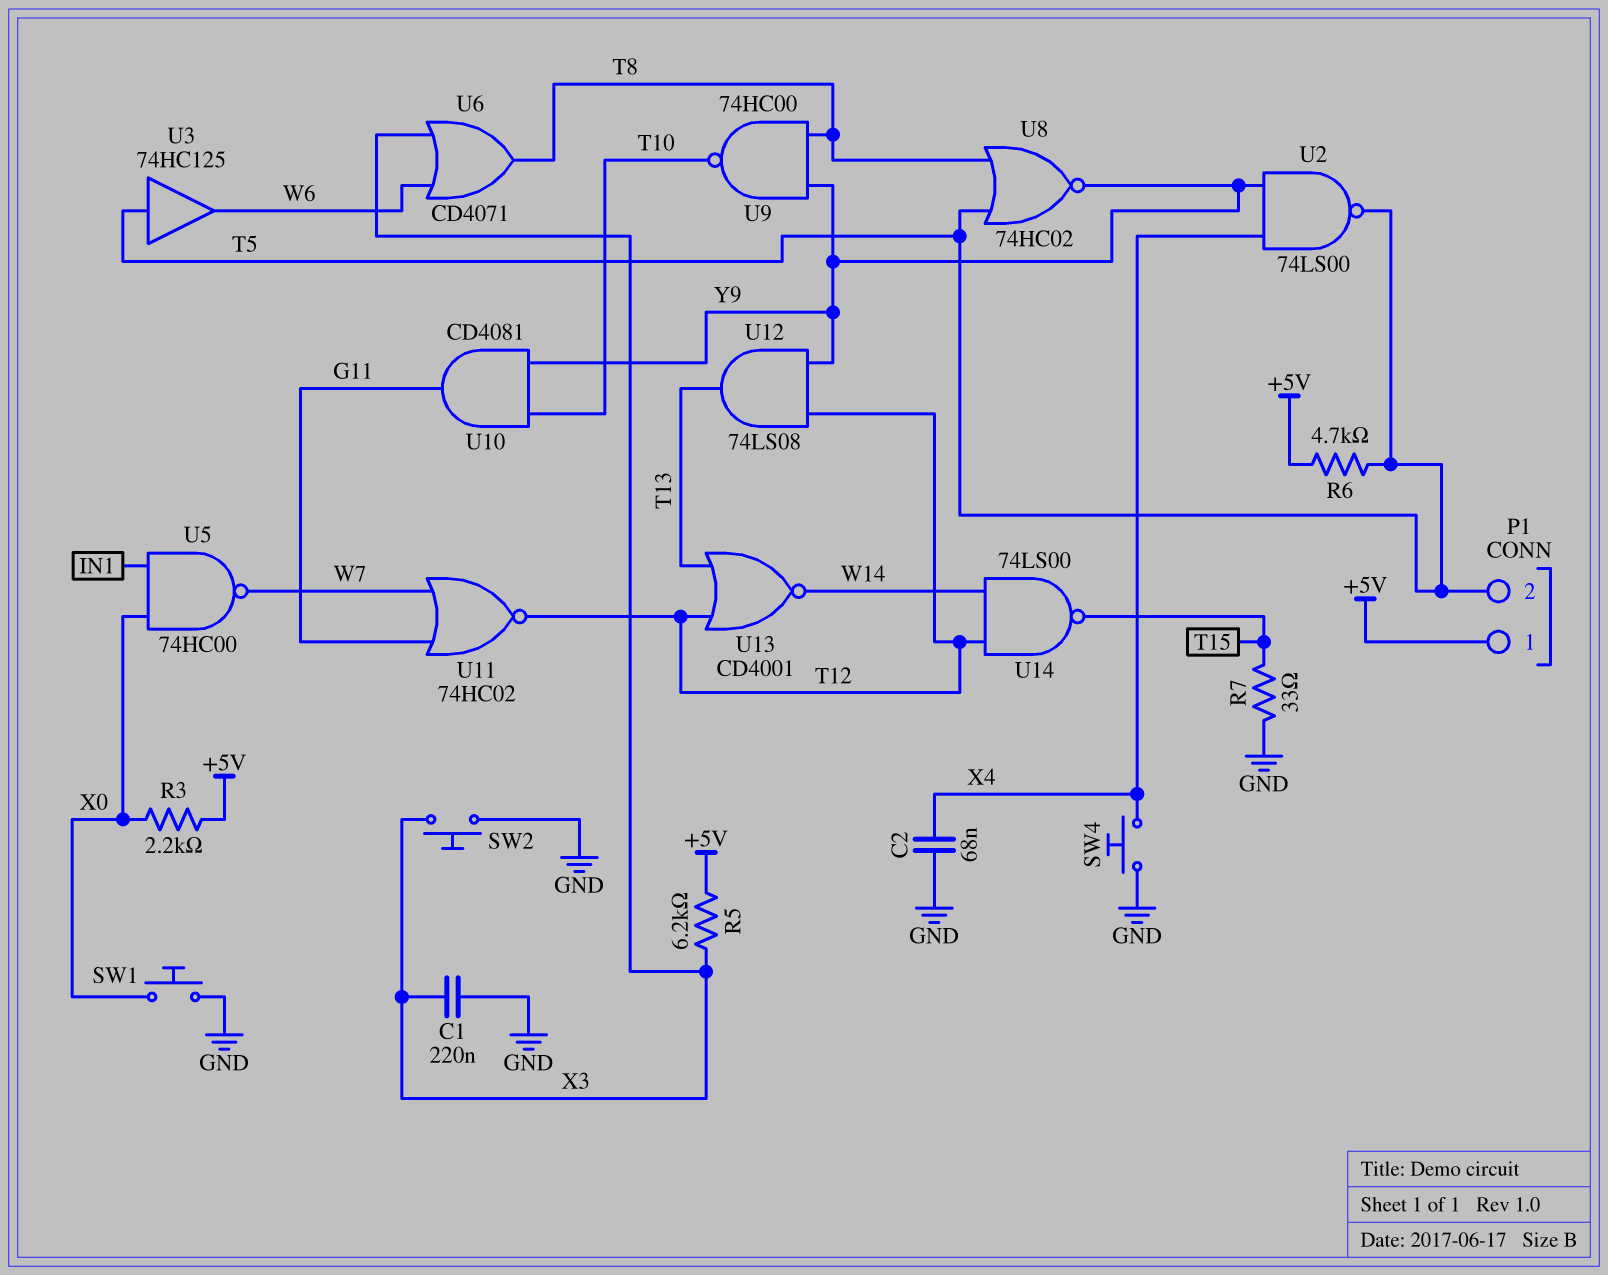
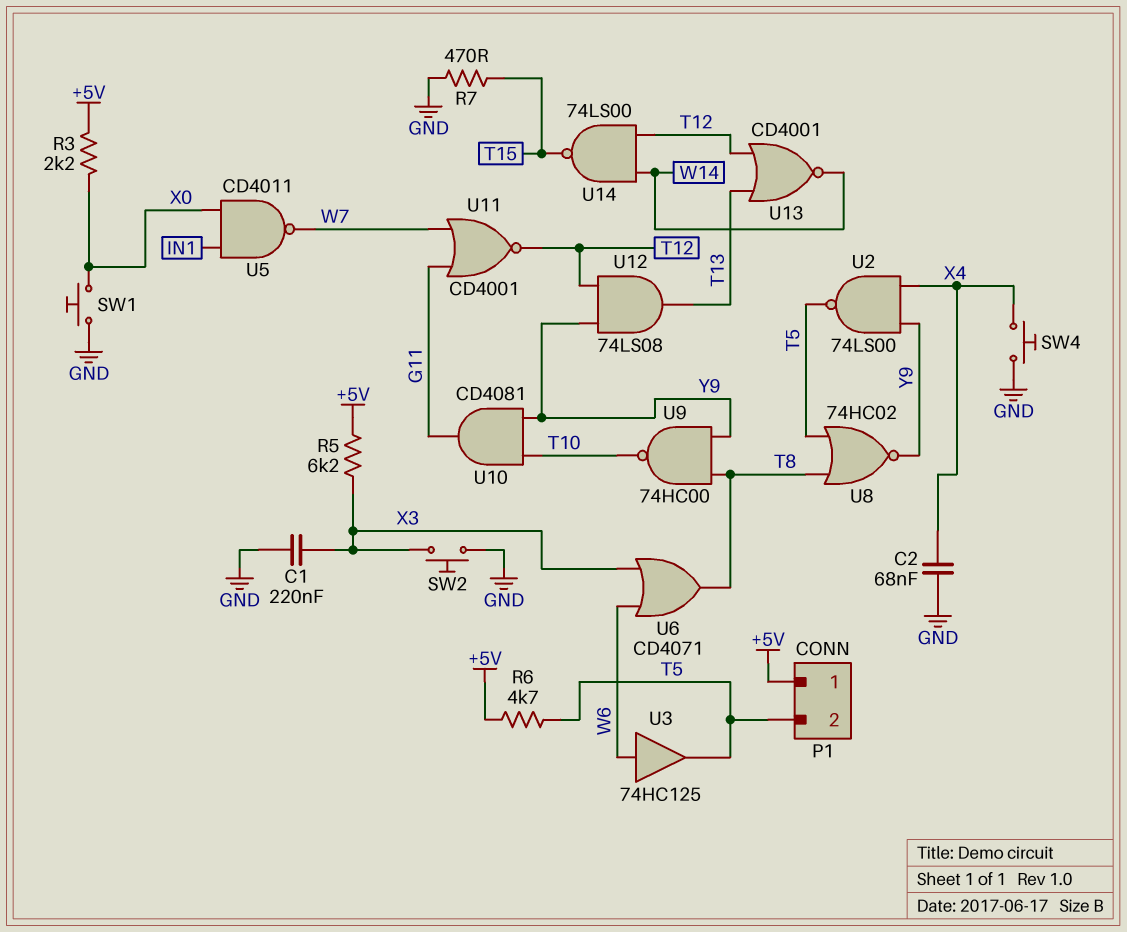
R7: 33 (GND, T15) -> 470 (GND, T15)
U3: buffer 74HC125 (in T5, out W6) -> buffer 74HC125 (in W6, out T5)
U5: NAND 74HC00 (in IN1, in X0, out W7) -> NAND CD4011 (in IN1, in X0, out W7)
U11: NOR 74HC02 (in G11, in W7, out T12) -> NOR CD4001 (in G11, in W7, out T12)

